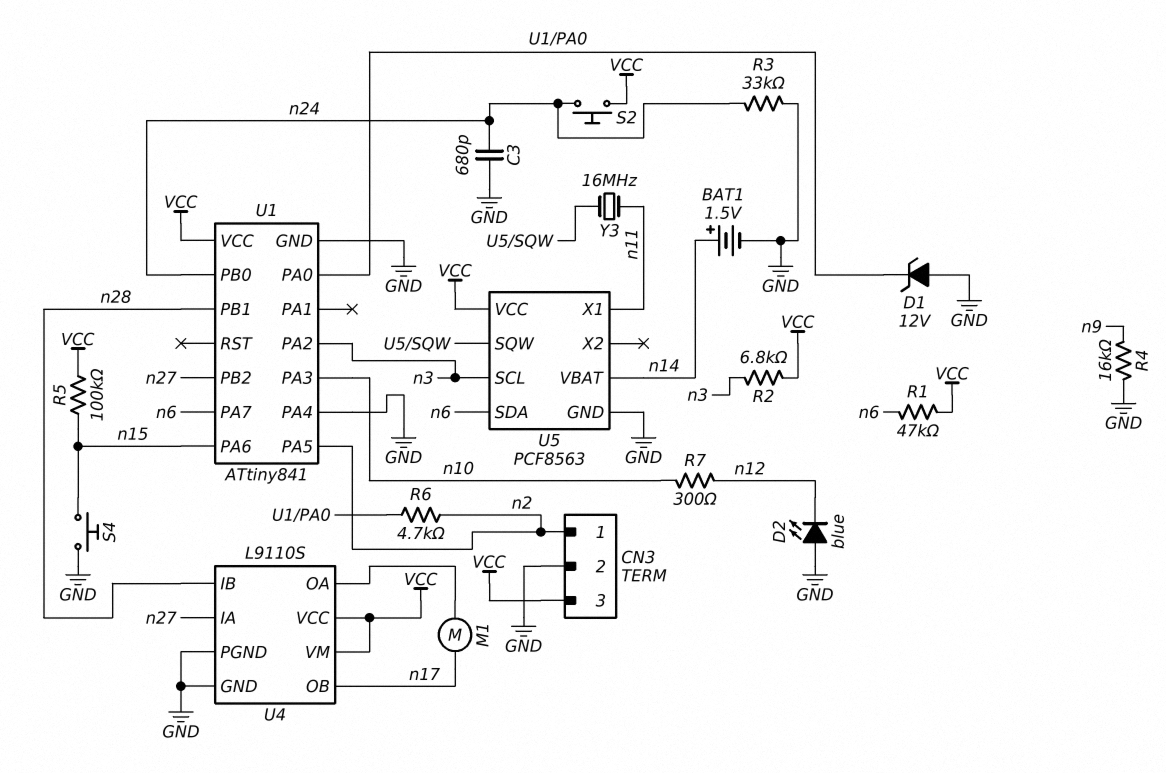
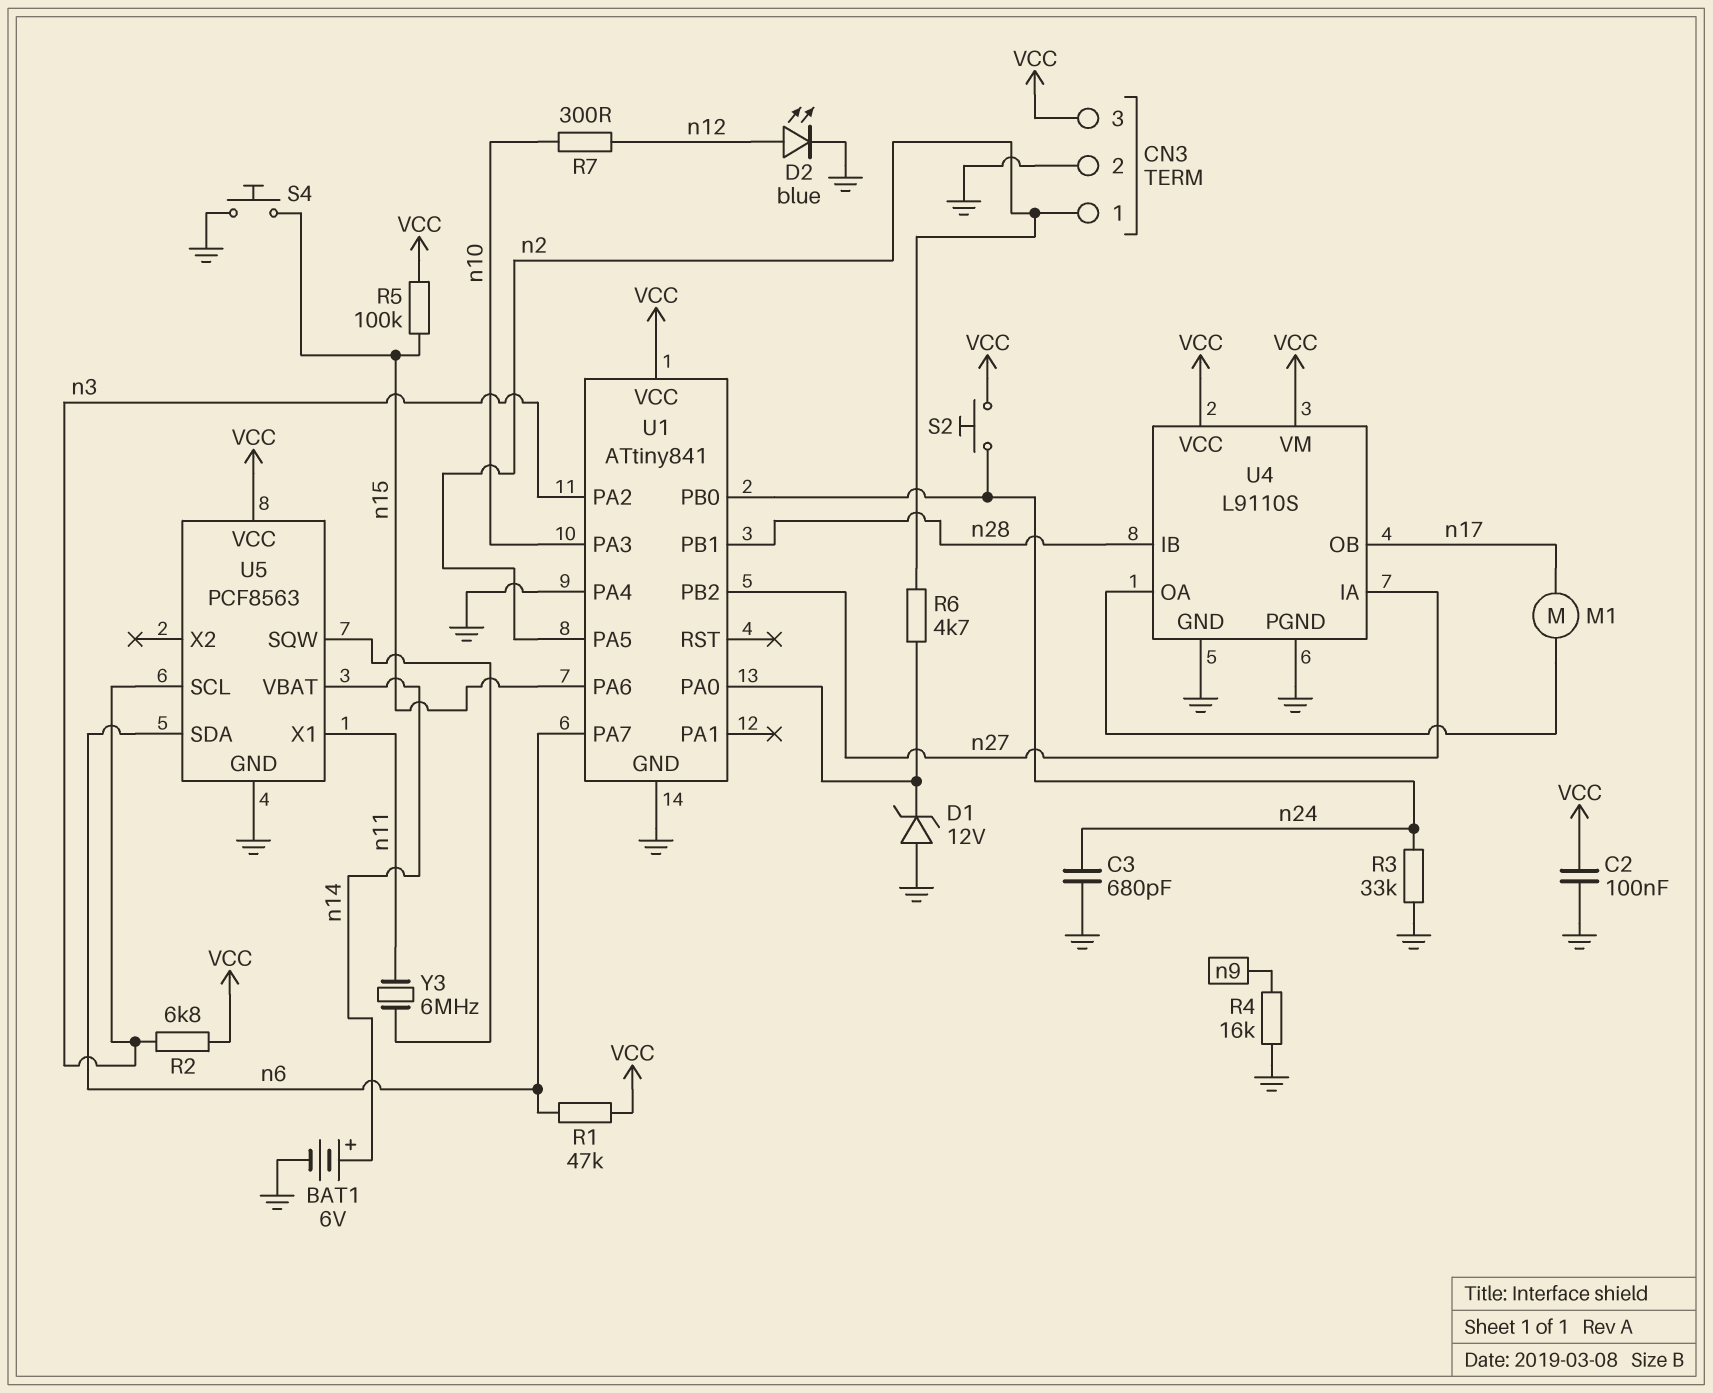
BAT1: 1.5V (plus n14, minus GND) -> 6V (plus n14, minus GND)
C2: none -> 100nF (GND, VCC)
D2: LED blue (A GND, K n12) -> LED blue (A n12, K GND)
Y3: 16MHz (U5/SQW, n11) -> 6MHz (U5/SQW, n11)

